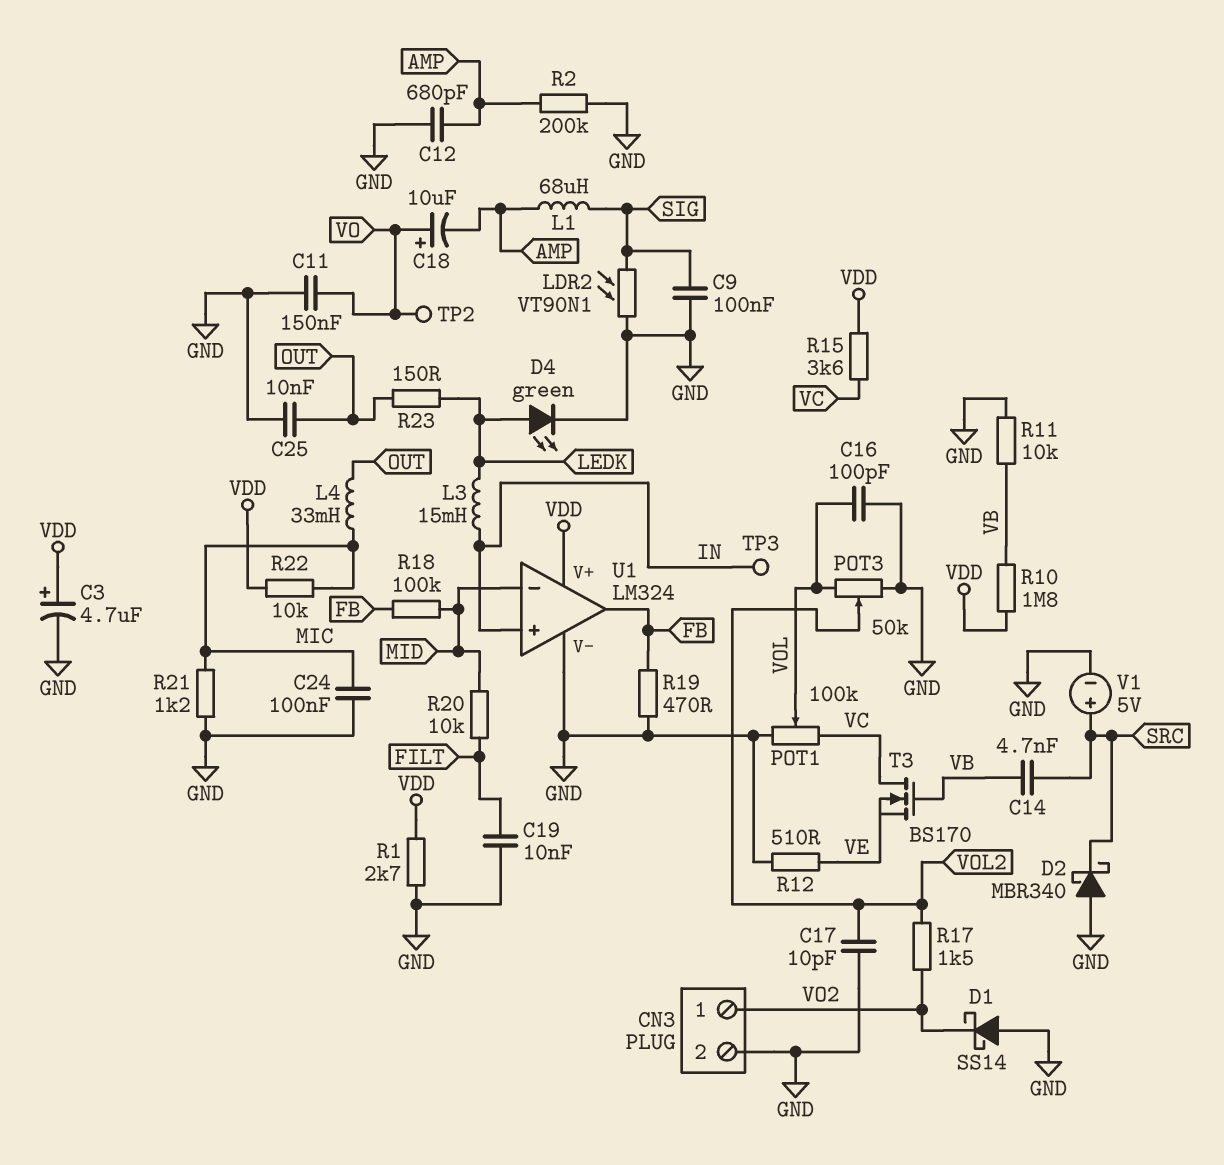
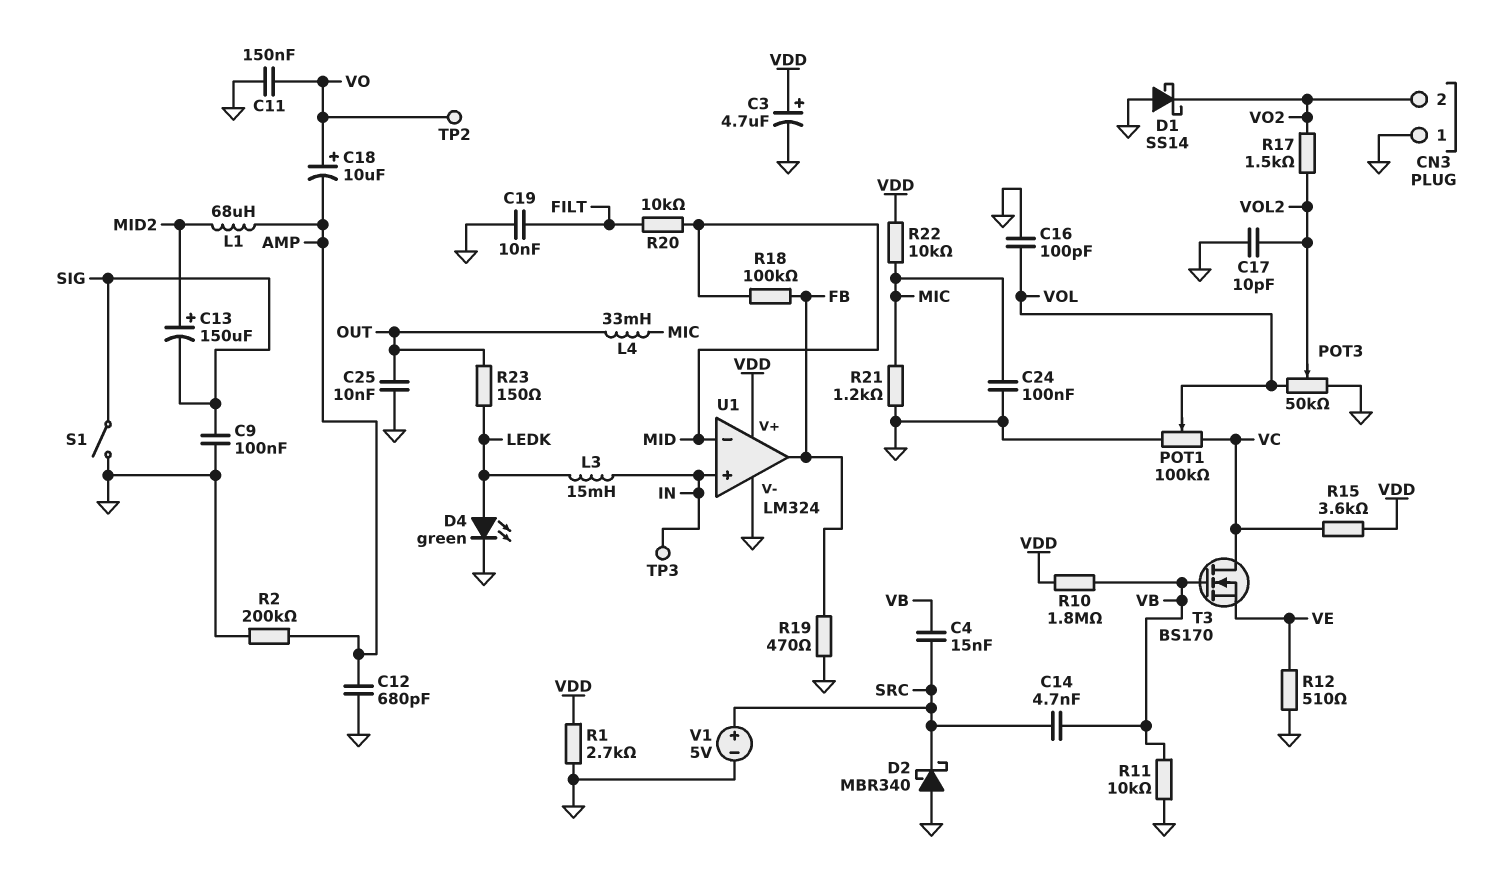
C4: none -> 15nF (SRC, VB)
C13: none -> 150uF (plus MID2, minus SIG)
CN3 pin 1: VO2 -> GND
CN3 pin 2: GND -> VO2
L1: 68uH (AMP, SIG) -> 68uH (AMP, MID2)
LDR2: VT90N1 (GND, SIG) -> none
S1: none -> switch (GND, SIG)

